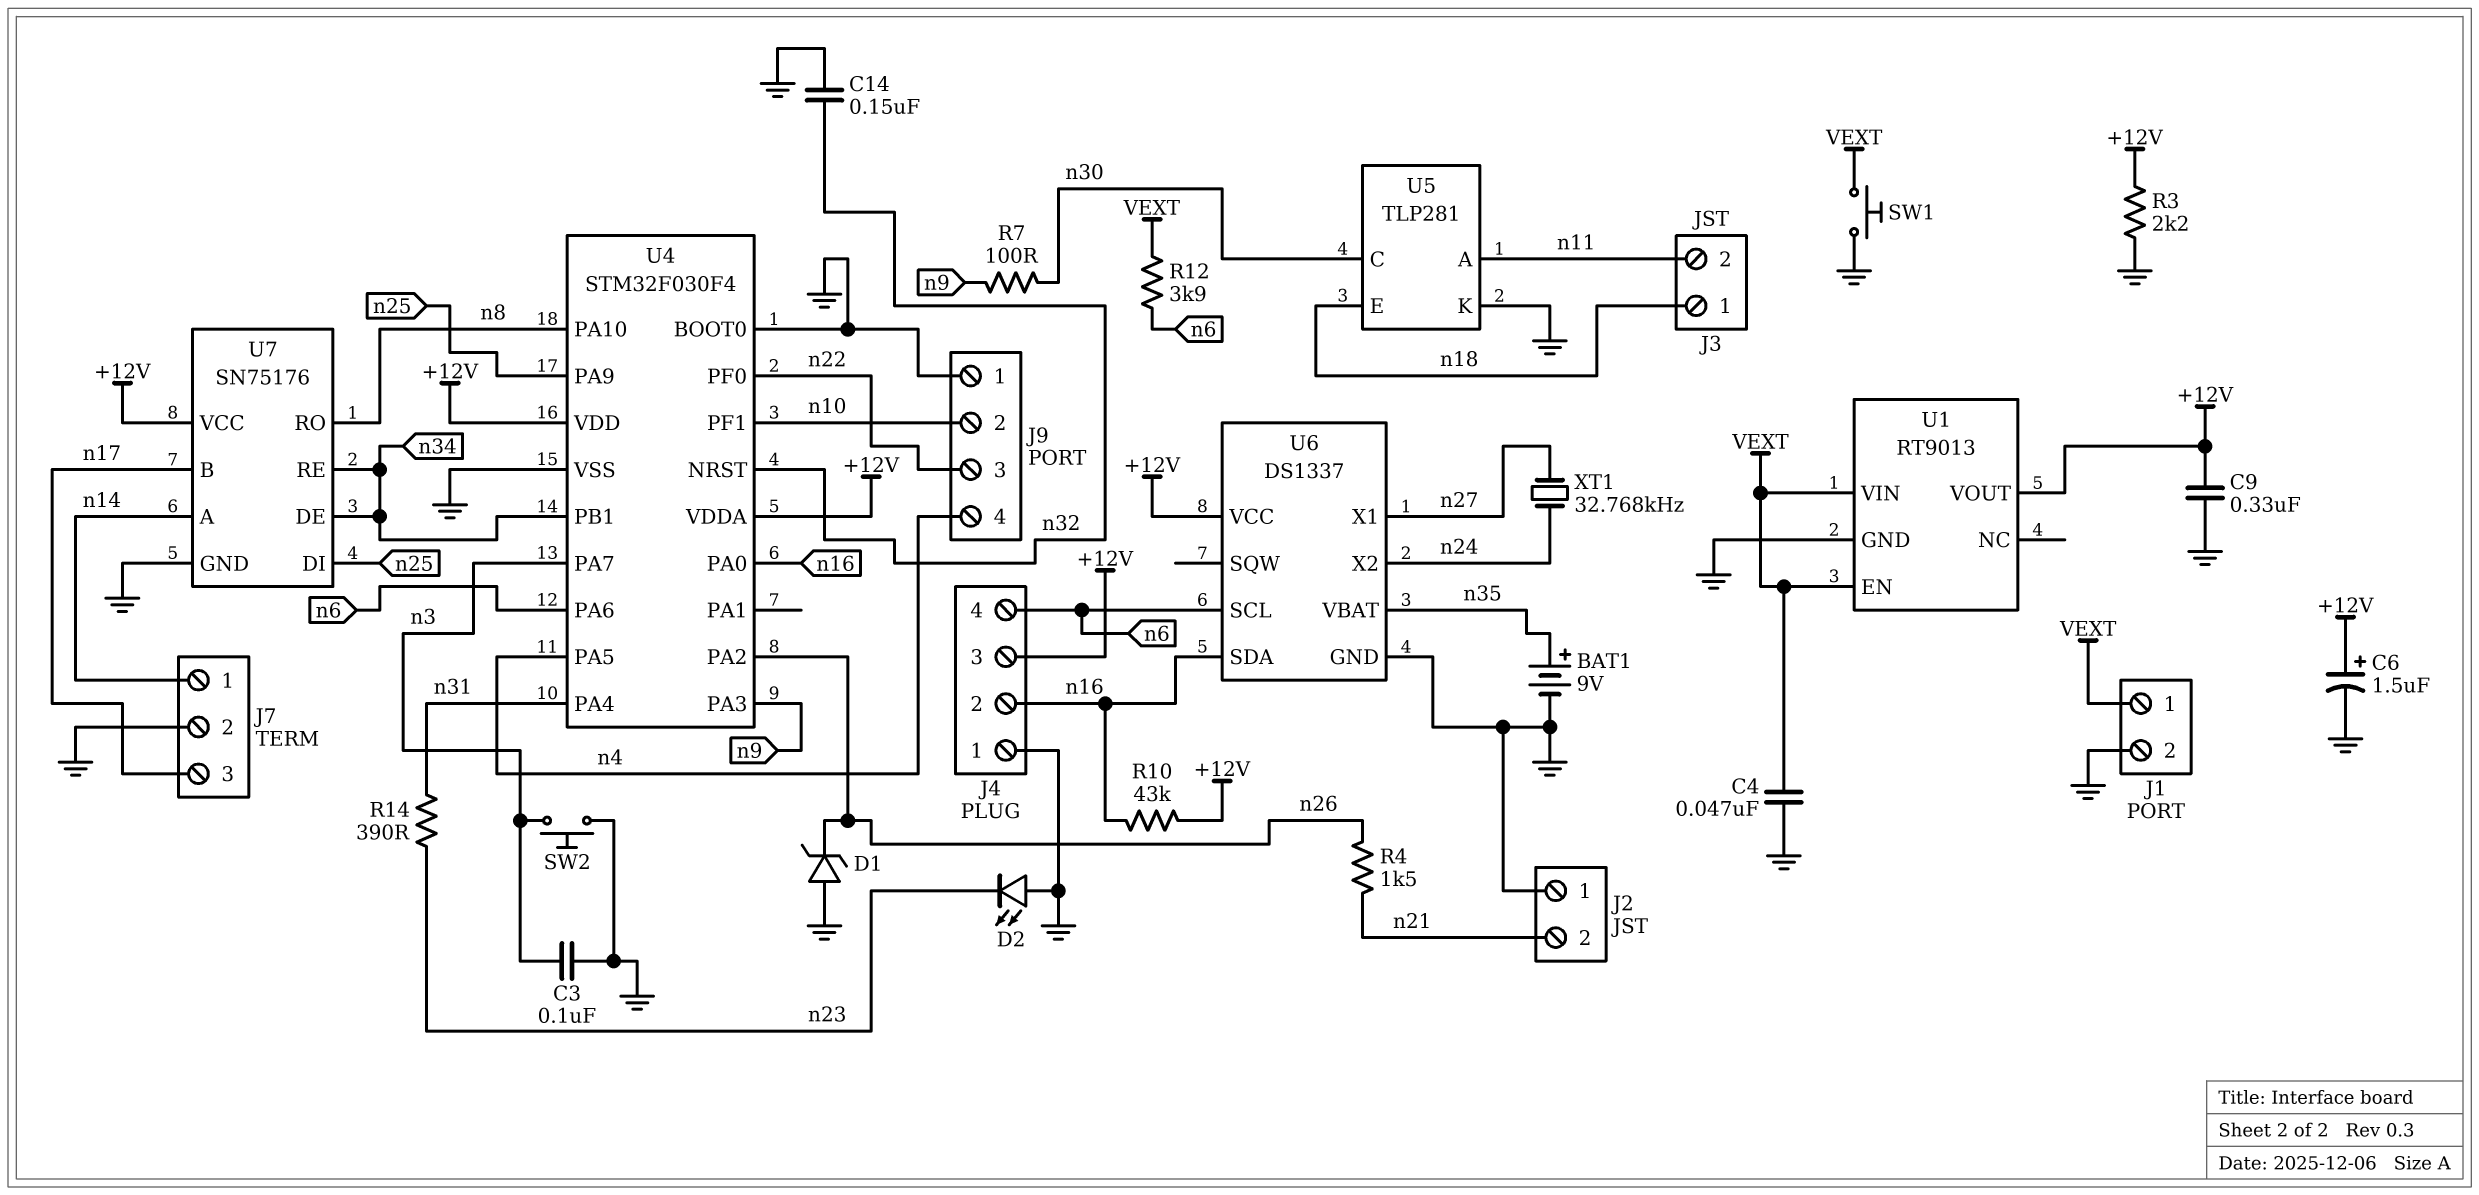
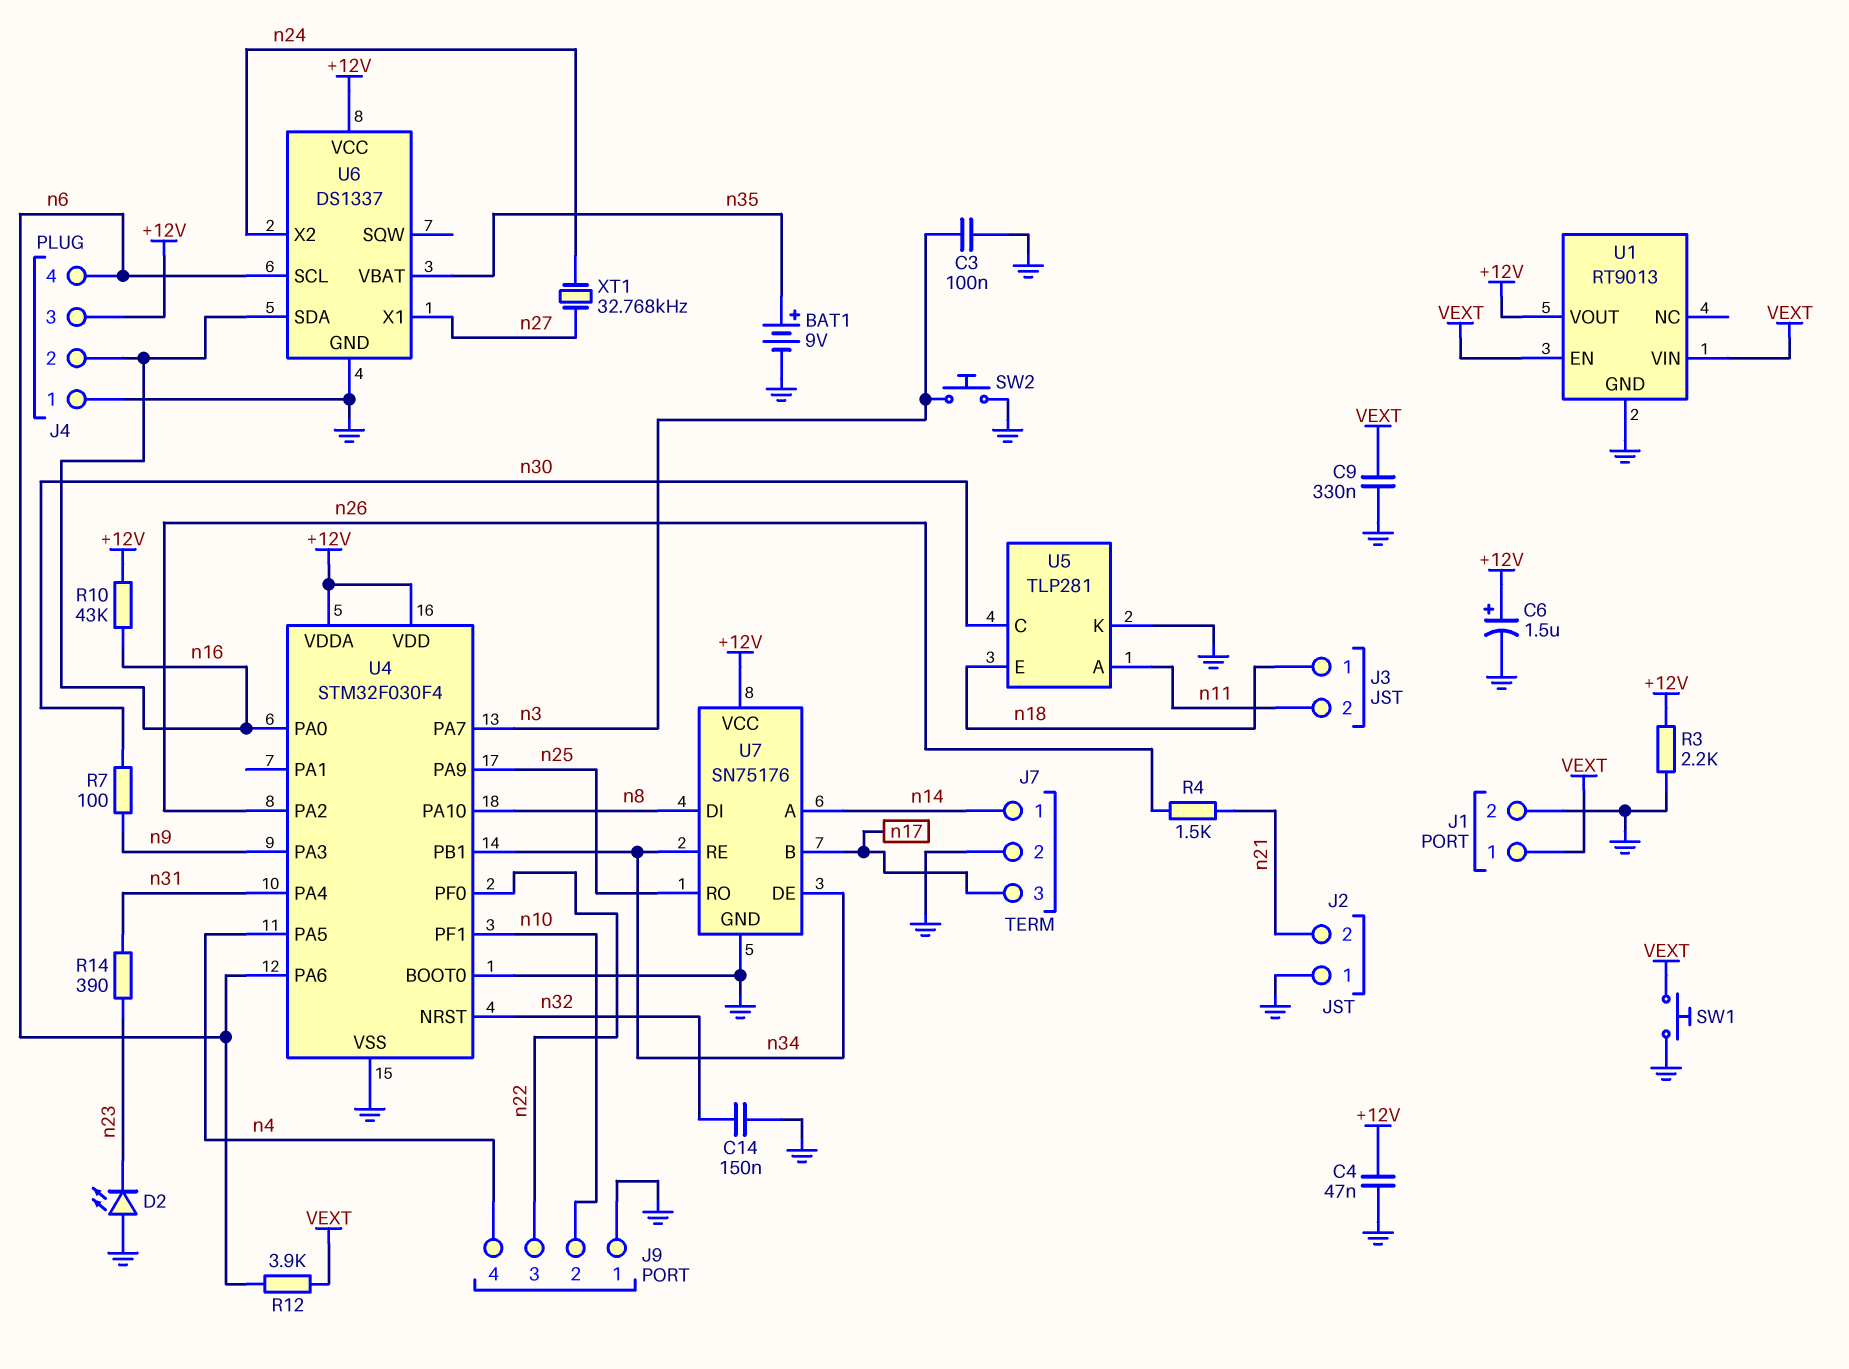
C4: 47nF (GND, VEXT) -> 47nF (+12V, GND)
C9: 330nF (+12V, GND) -> 330nF (GND, VEXT)
D1: zener (A GND, K n26) -> none
U7 pin DI: n25 -> n8
U7 pin RO: n8 -> n25

